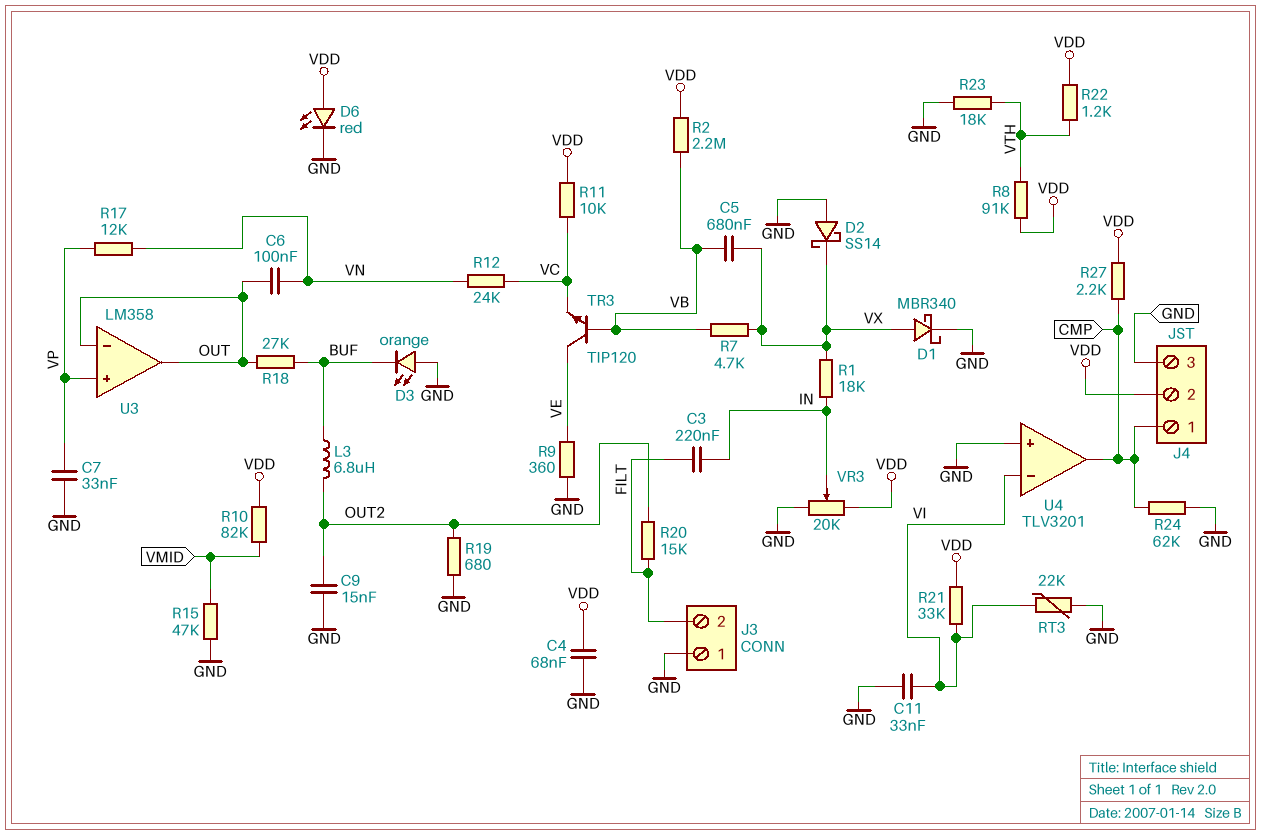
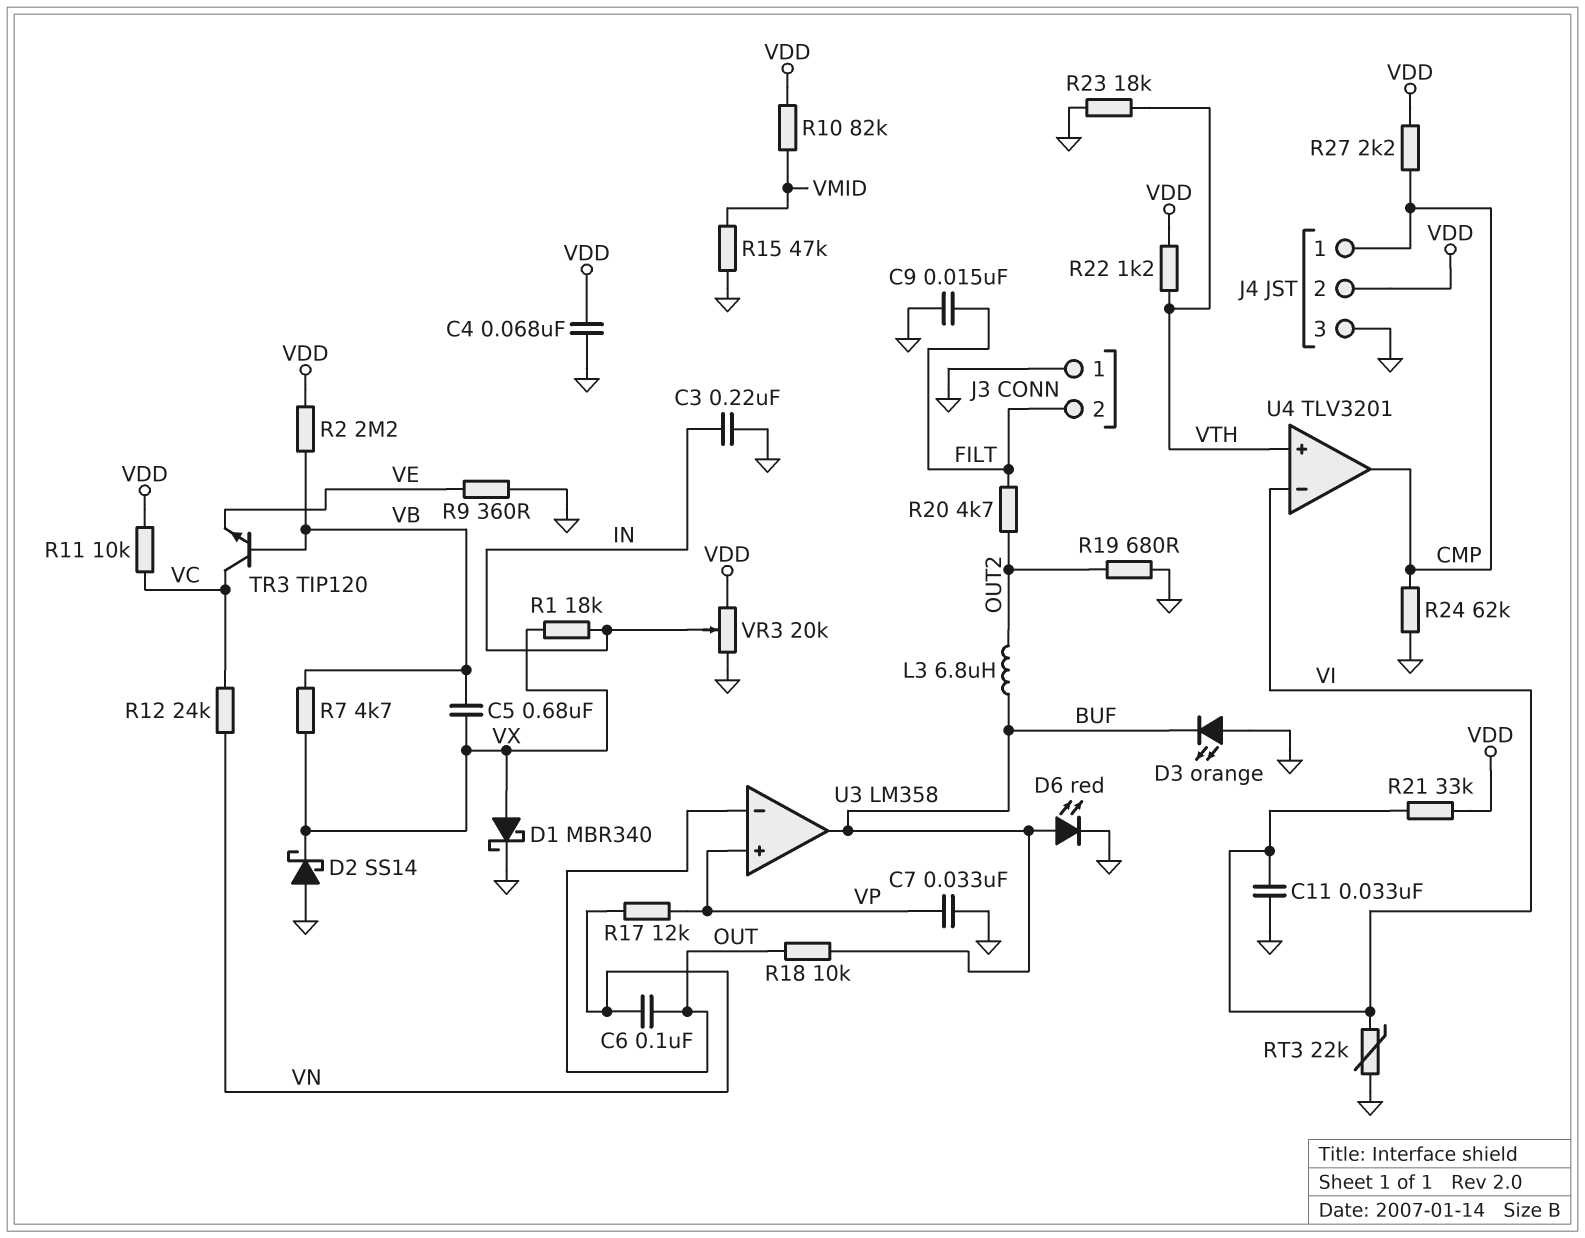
C3: 220nF (FILT, IN) -> 220nF (GND, IN)
C9: 15nF (GND, OUT2) -> 15nF (FILT, GND)
D6: LED red (A VDD, K GND) -> LED red (A BUF, K GND)
R8: 91k (VDD, VTH) -> none
R18: 27k (BUF, OUT) -> 10k (BUF, OUT)
R20: 15k (FILT, OUT2) -> 4.7k (FILT, OUT2)
TR3: NPN TIP120 (B VB, C VE, E VC) -> NPN TIP120 (B VB, C VC, E VE)
U3 pin out: OUT -> BUF
U4 pin in+: GND -> VTH

